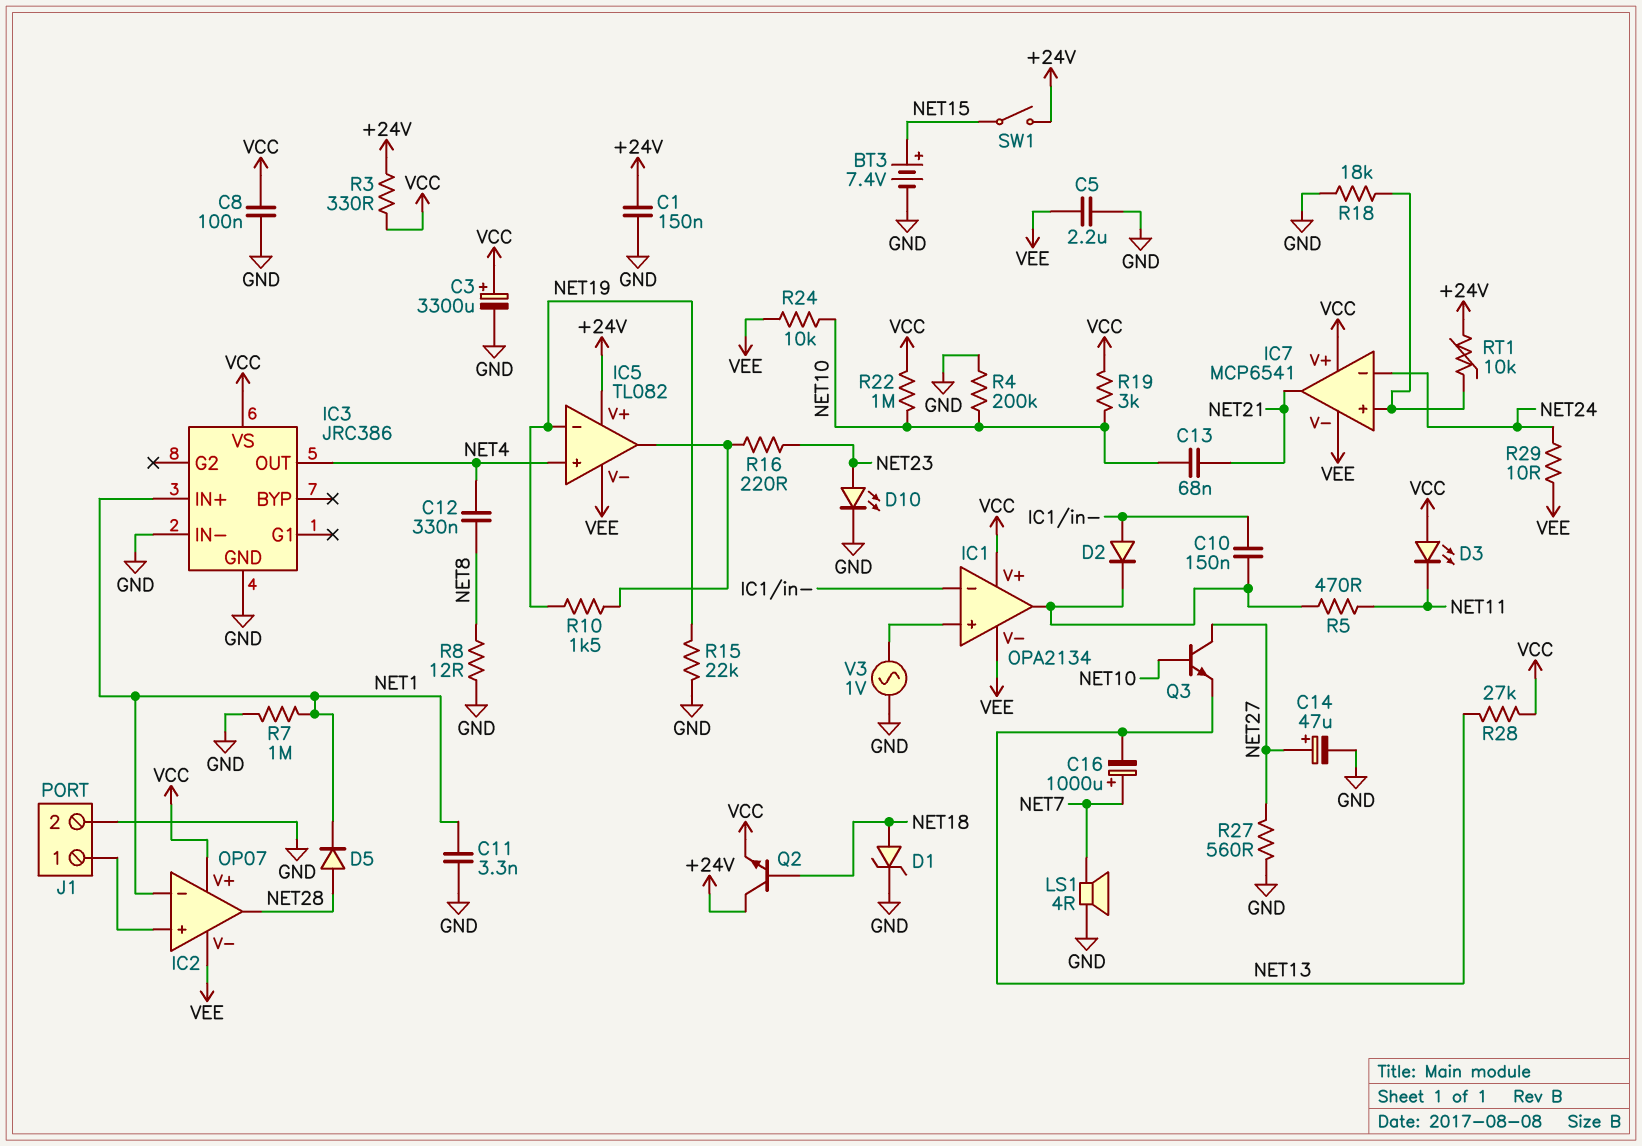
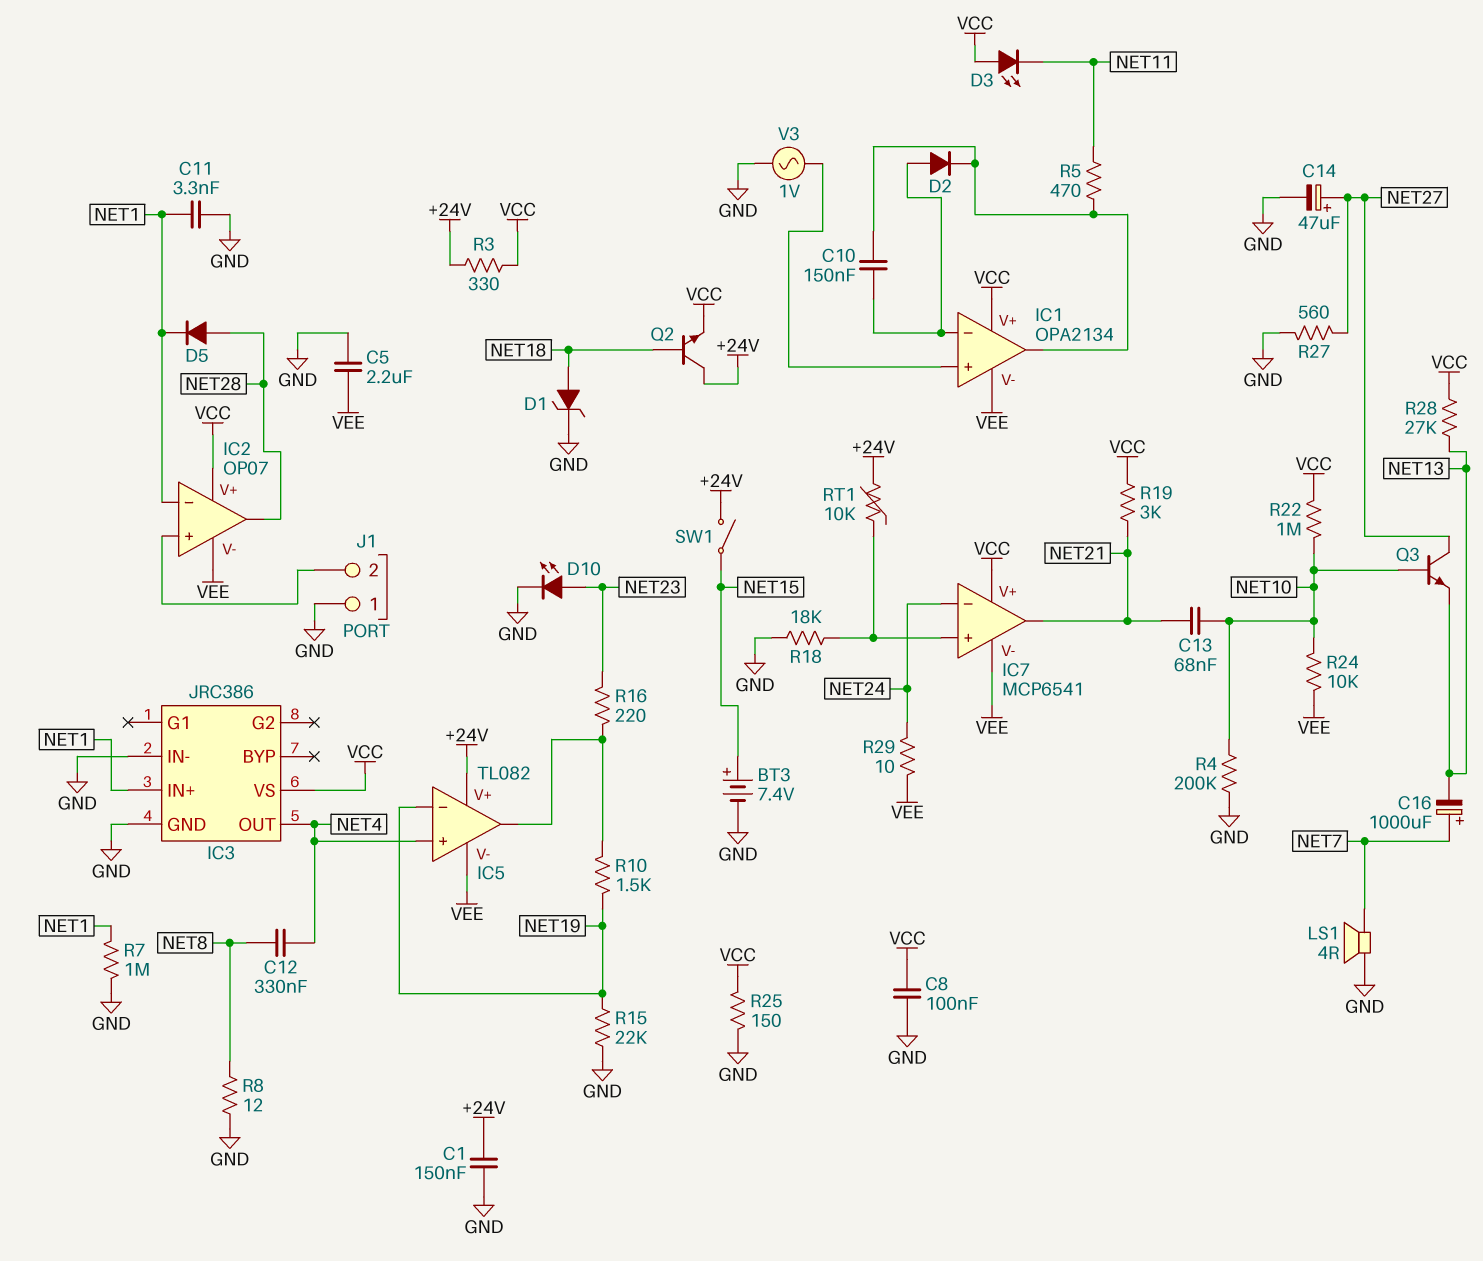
C3: 3300uF (plus VCC, minus GND) -> none
J1 pin 1: IC2/in+ -> GND
J1 pin 2: GND -> IC2/in+
R19: 3k (NET10, VCC) -> 3k (NET21, VCC)
R25: none -> 150 (GND, VCC)

